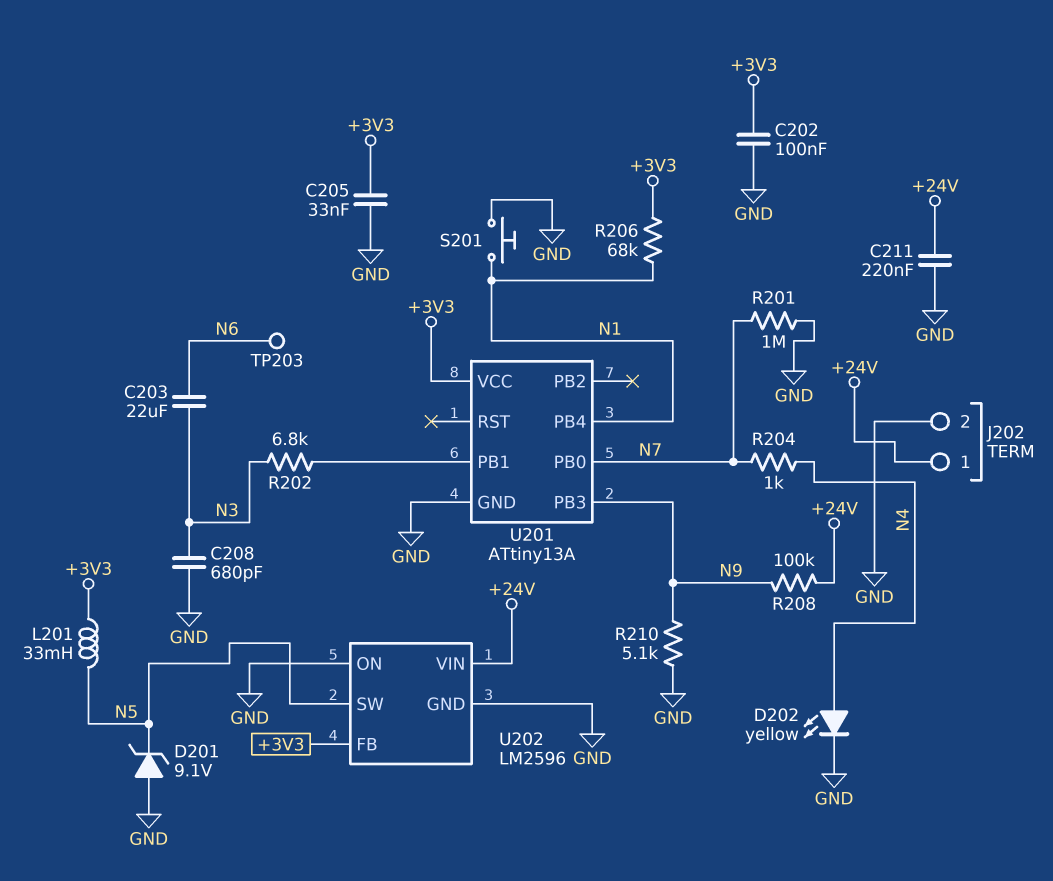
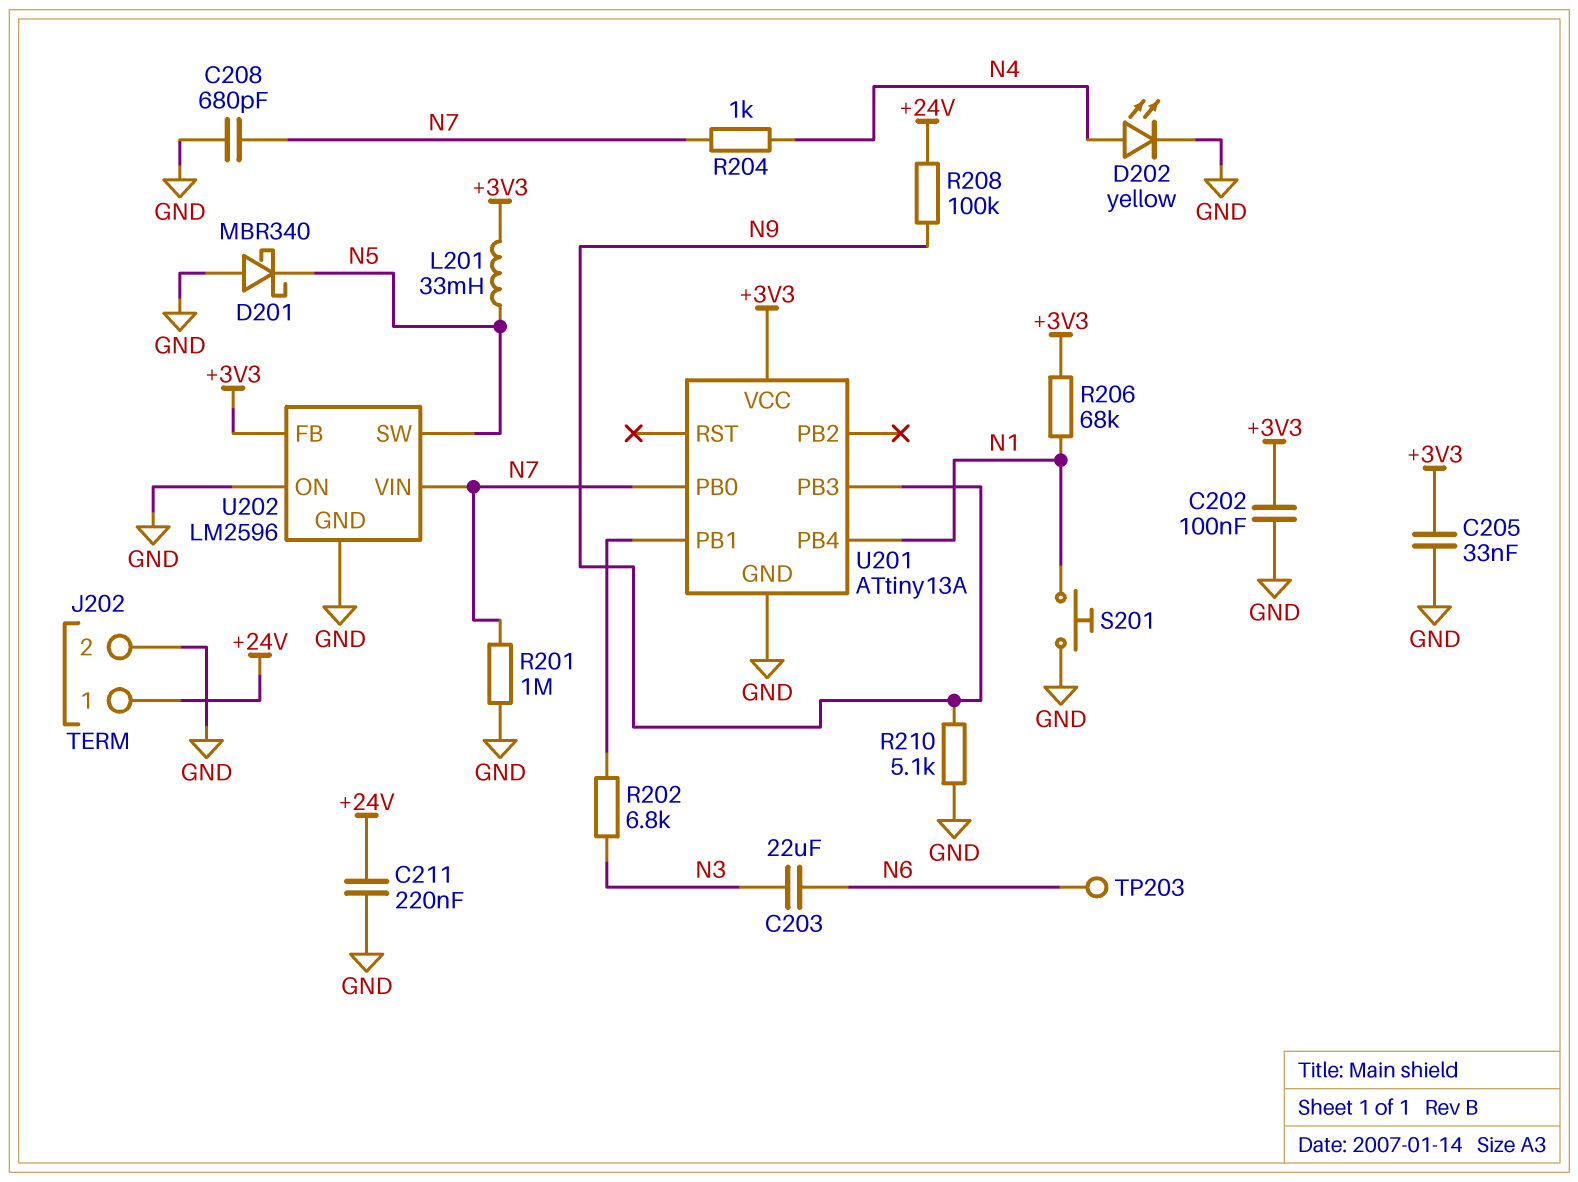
C208: 680pF (GND, N3) -> 680pF (GND, N7)
D201: zener 9.1V (A GND, K N5) -> schottky MBR340 (A GND, K N5)
U202 pin VIN: +24V -> N7

